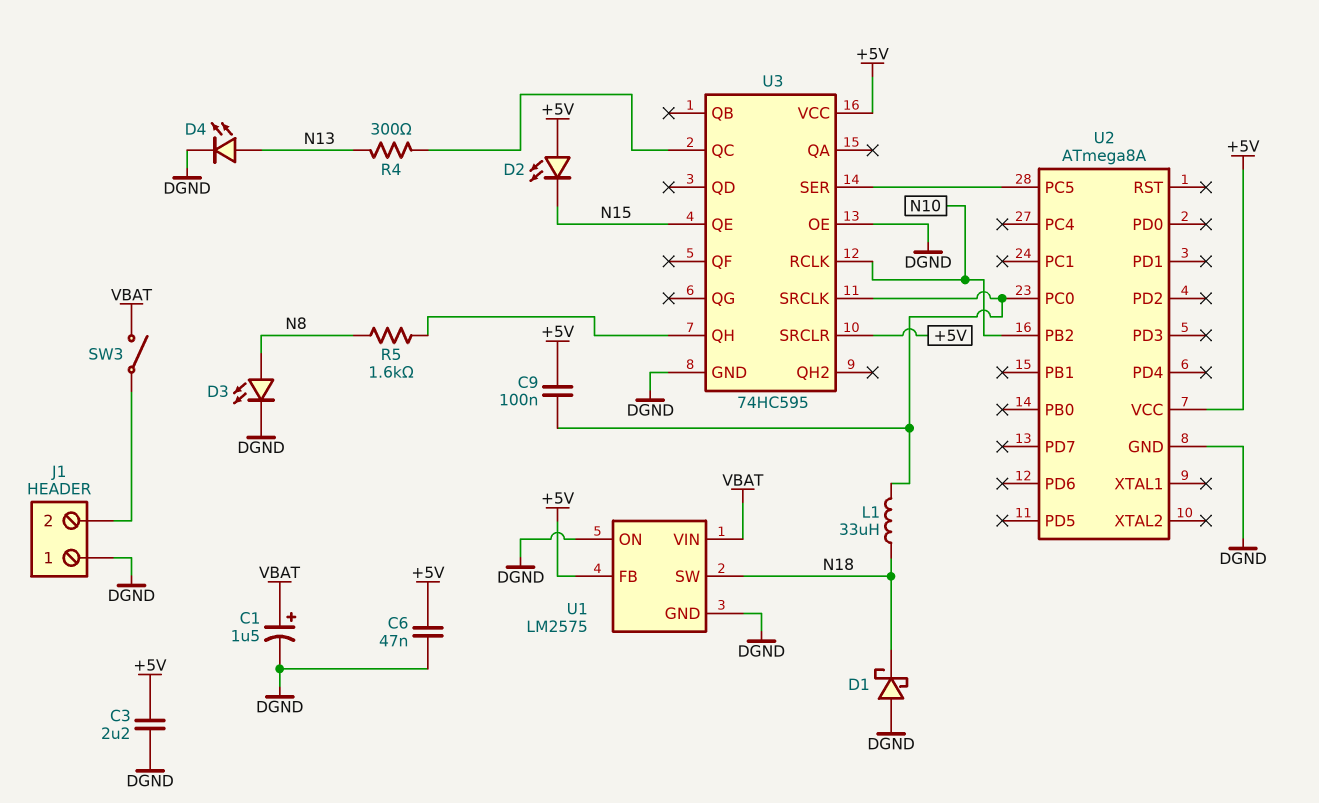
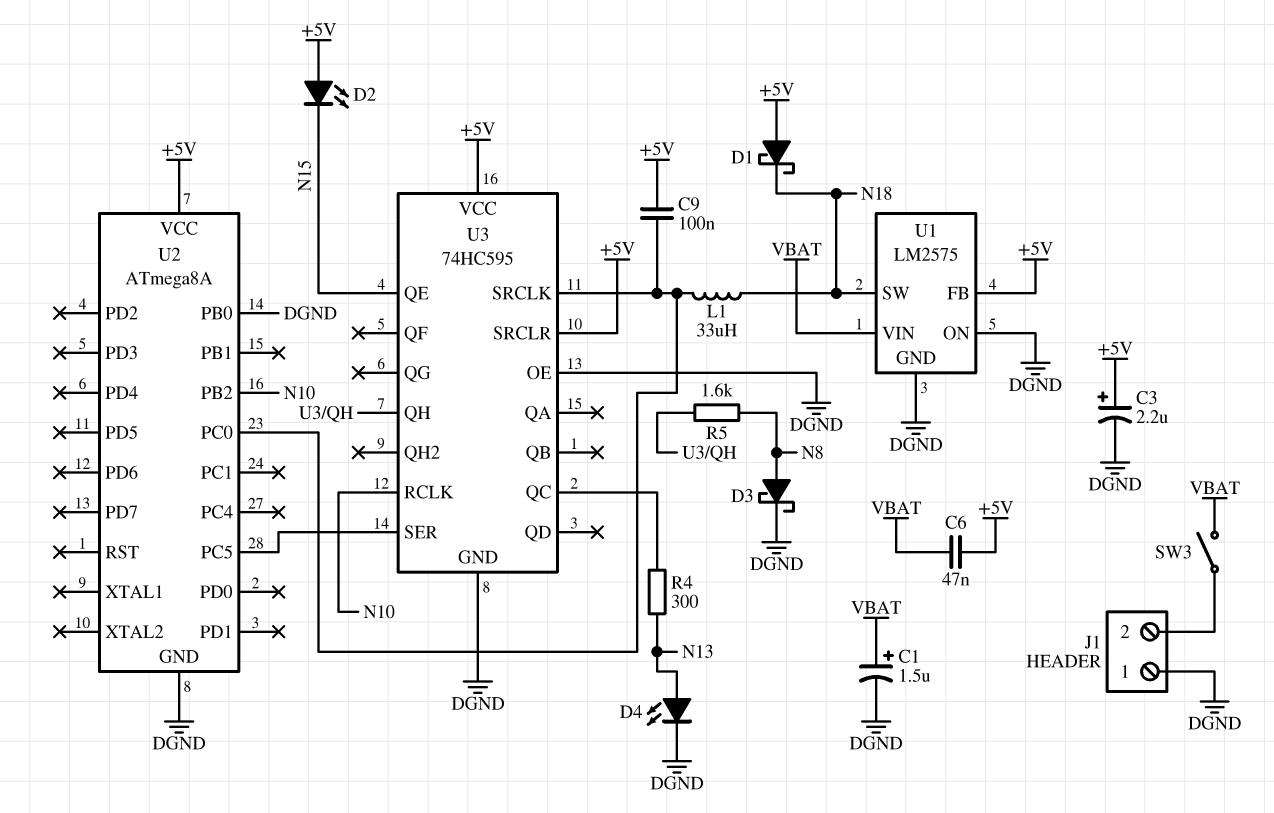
C3: 2.2uF (+5V, DGND) -> 2.2uF (plus +5V, minus DGND)
C6: 47nF (+5V, DGND) -> 47nF (+5V, VBAT)
D1: schottky (A DGND, K N18) -> schottky (A +5V, K N18)
D3: LED (A N8, K DGND) -> schottky (A N8, K DGND)
U2 pin PB0: none -> DGND

